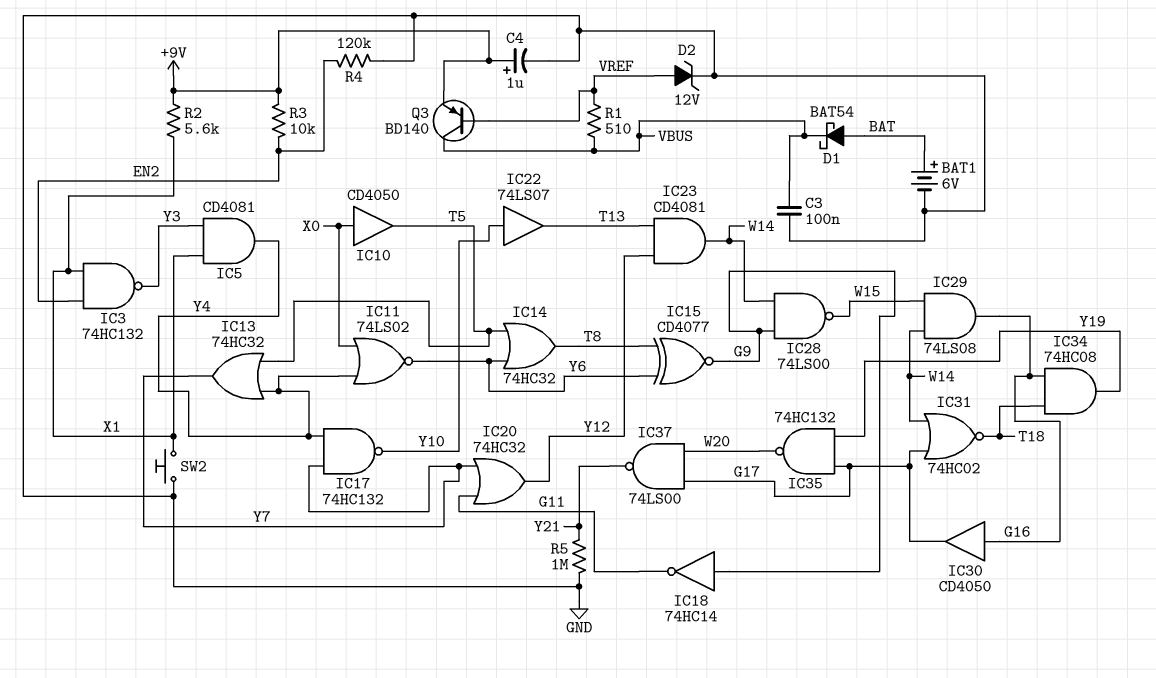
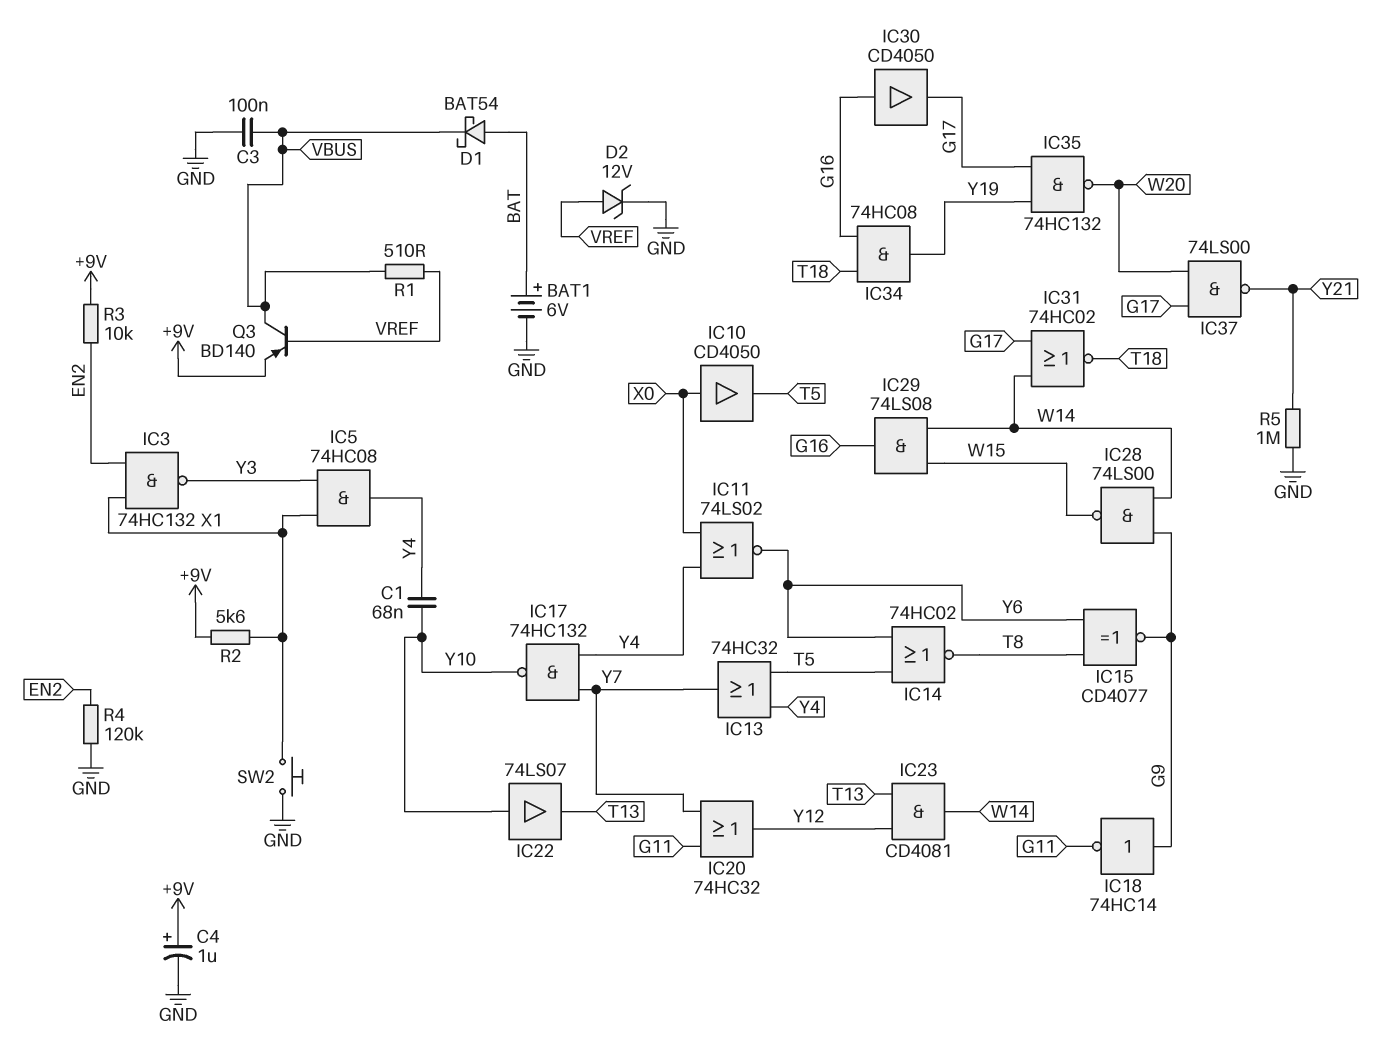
C1: none -> 68nF (Y4, Y10)
IC5: AND CD4081 (in X1, in Y3, out Y4) -> AND 74HC08 (in X1, in Y3, out Y4)
IC14: OR 74HC32 (in T5, in Y6, out T8) -> NOR 74HC02 (in T5, in Y6, out T8)

